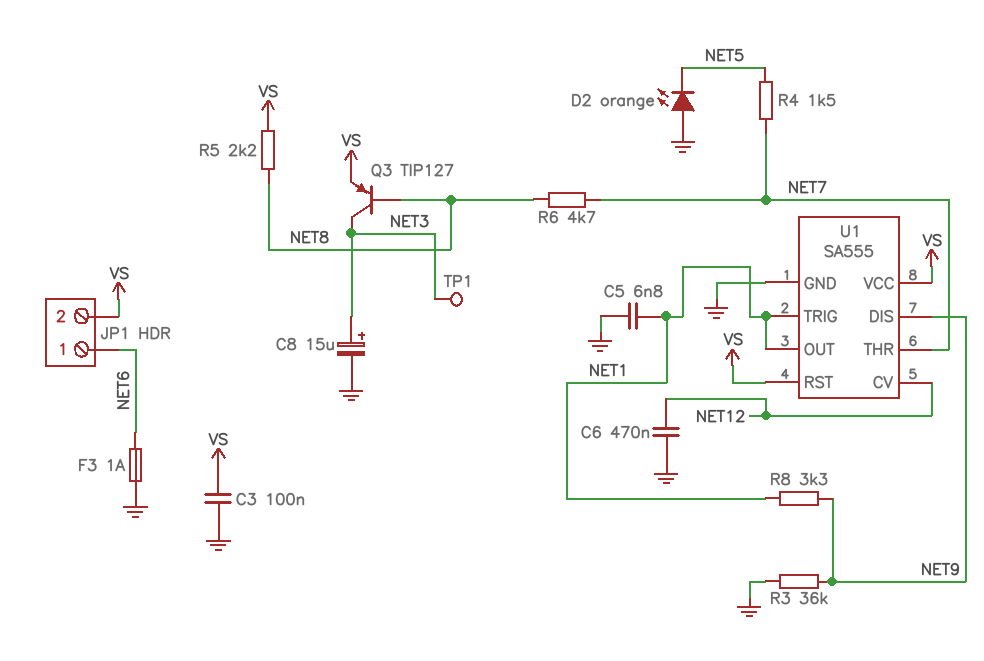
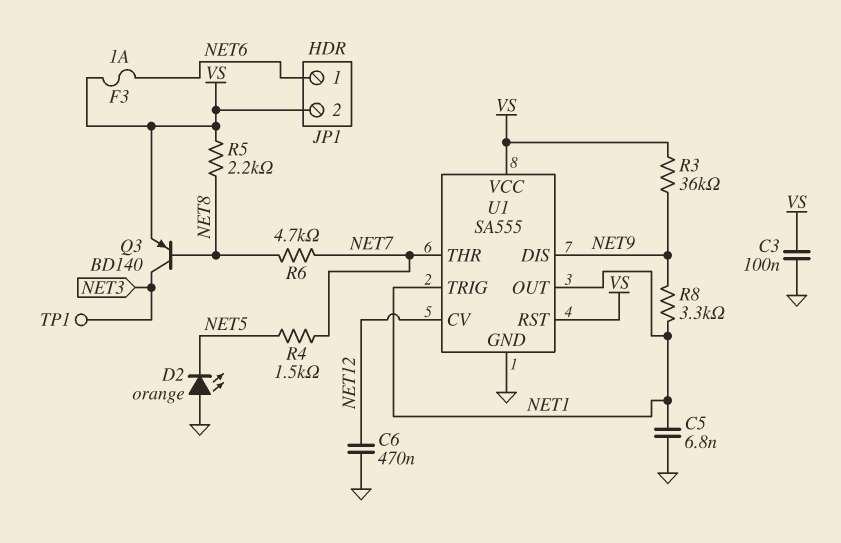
C8: 15uF (plus NET3, minus GND) -> none
F3: 1A (GND, NET6) -> 1A (NET6, VS)
Q3: PNP TIP127 (B NET8, C NET3, E VS) -> PNP BD140 (B NET8, C NET3, E VS)
R3: 36k (GND, NET9) -> 36k (NET9, VS)

